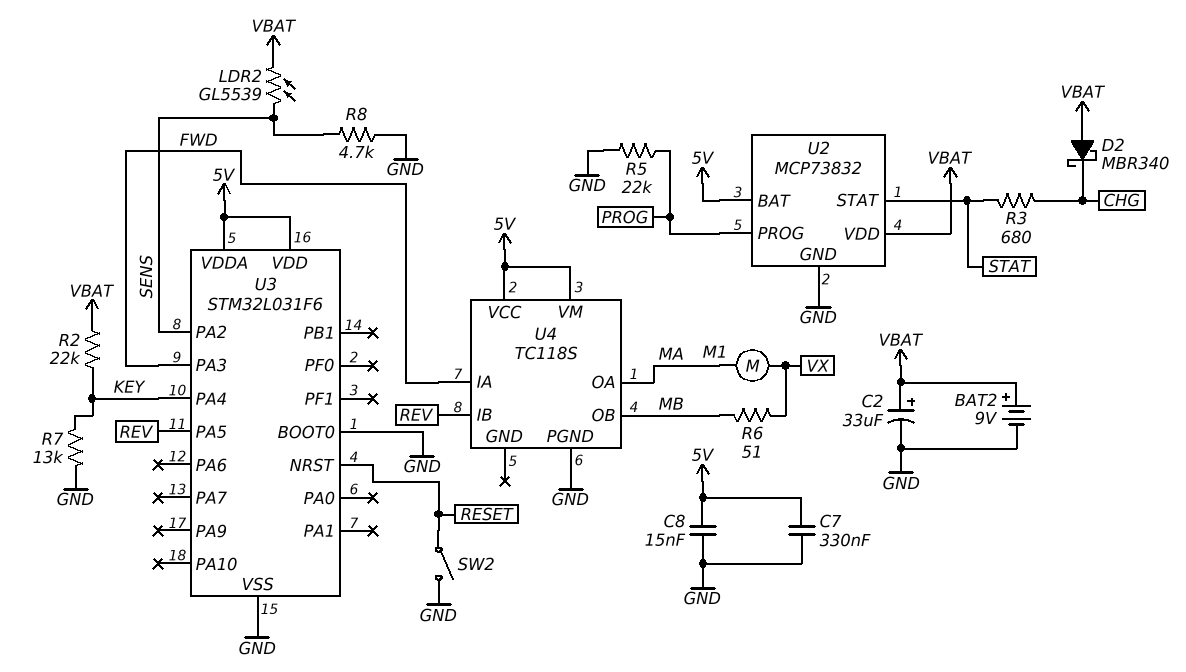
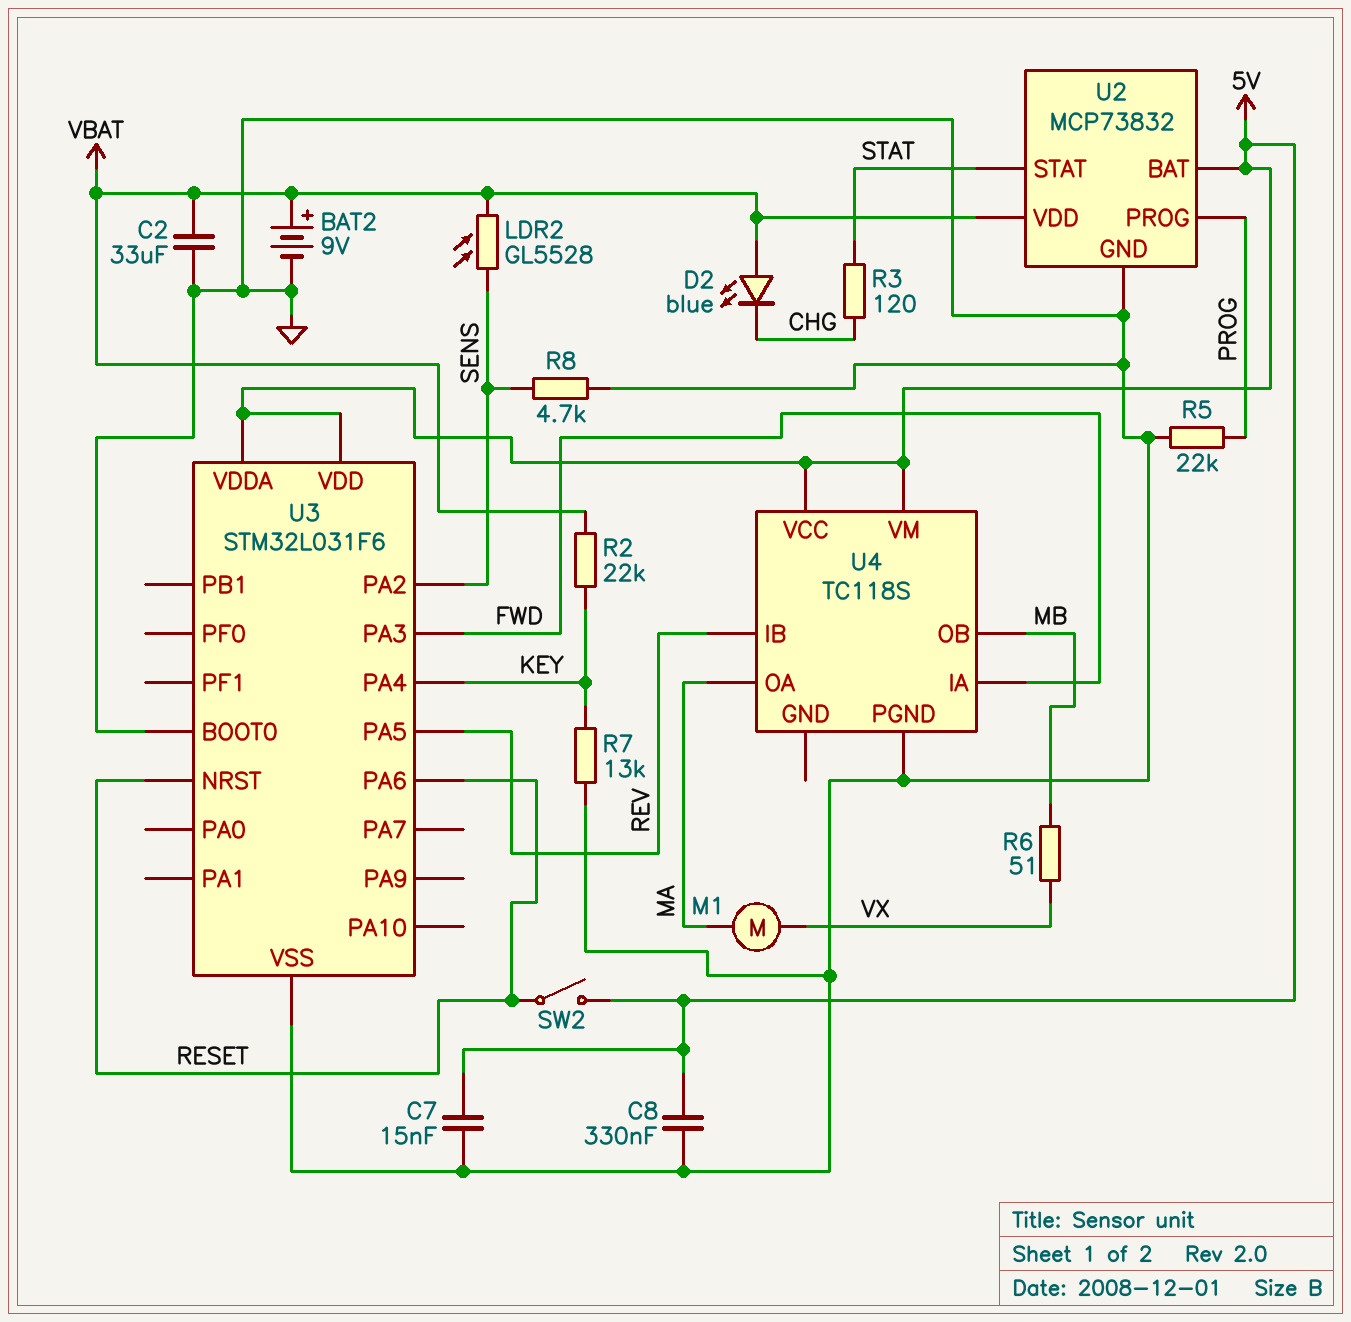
C2: 33uF (plus VBAT, minus GND) -> 33uF (GND, VBAT)
C7: 330nF (5V, GND) -> 15nF (5V, GND)
C8: 15nF (5V, GND) -> 330nF (5V, GND)
D2: schottky MBR340 (A VBAT, K CHG) -> LED blue (A VBAT, K CHG)
LDR2: GL5539 (SENS, VBAT) -> GL5528 (SENS, VBAT)
R3: 680 (CHG, STAT) -> 120 (CHG, STAT)
SW2: switch (GND, RESET) -> switch (5V, RESET)
U3 pin PA6: none -> RESET

